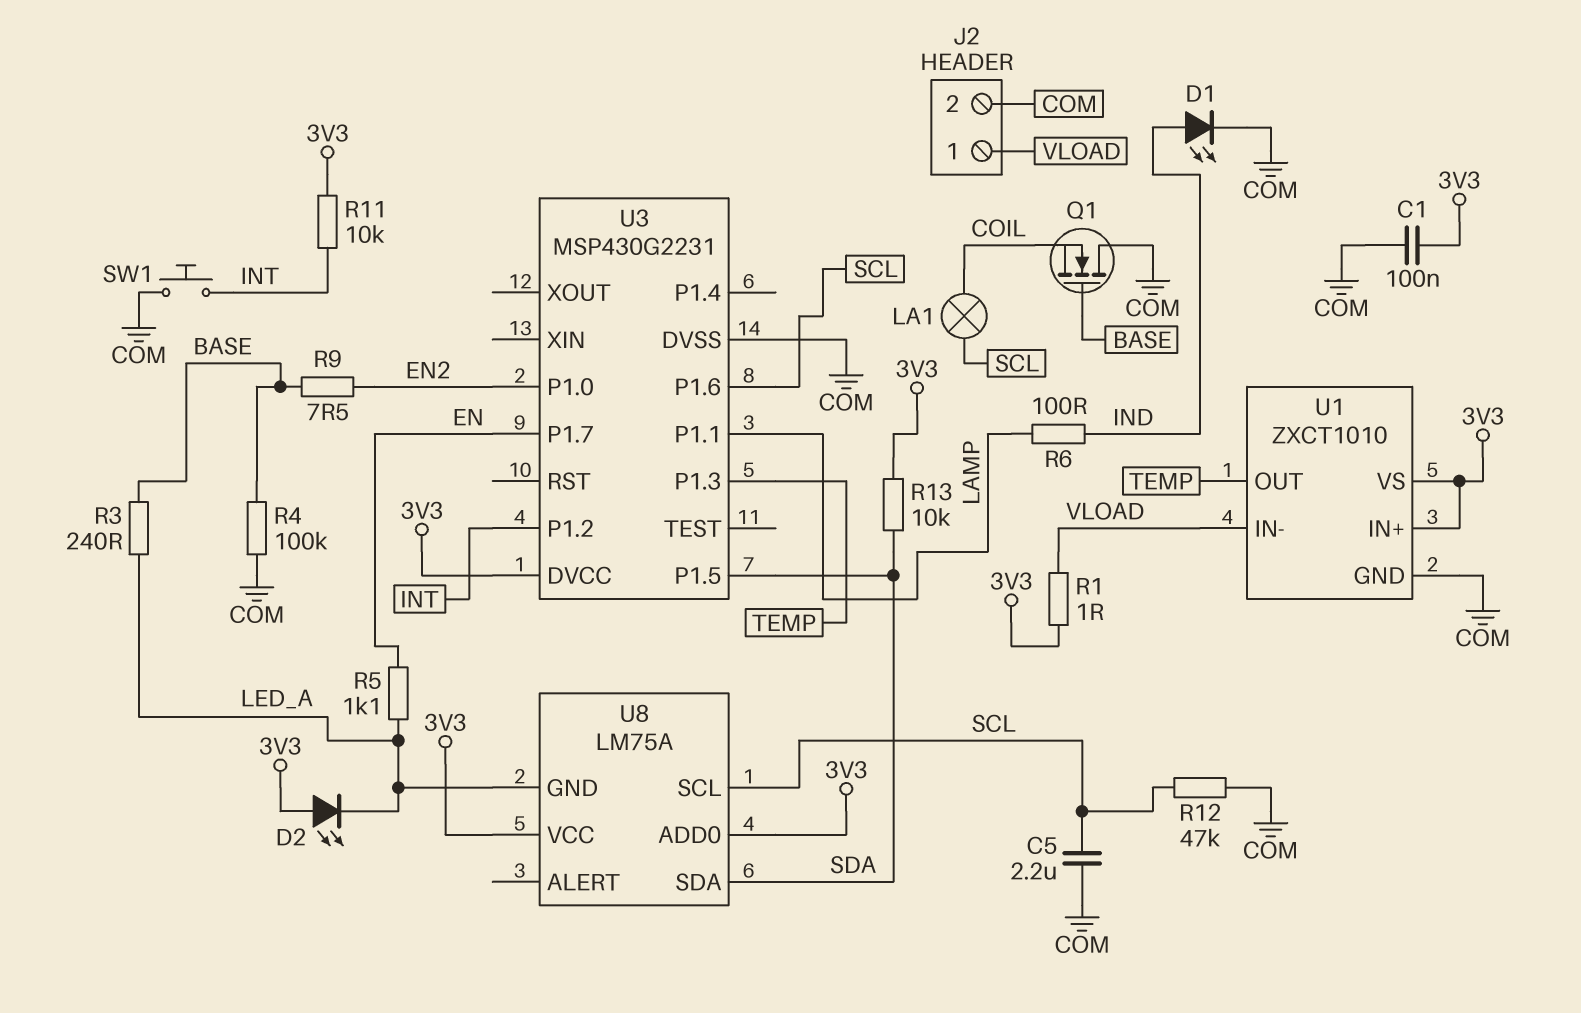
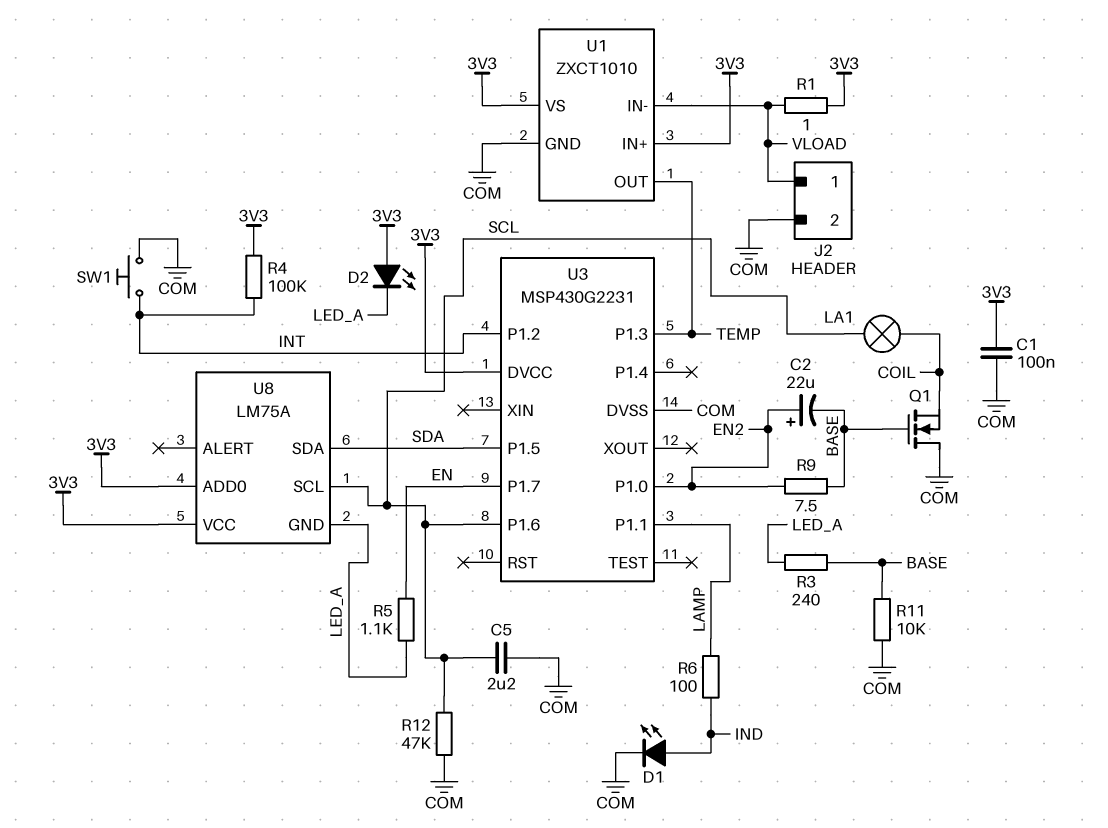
C2: none -> 22uF (plus EN2, minus BASE)
R4: 100k (BASE, COM) -> 100k (3V3, INT)
R11: 10k (3V3, INT) -> 10k (BASE, COM)
R13: 10k (3V3, SDA) -> none

